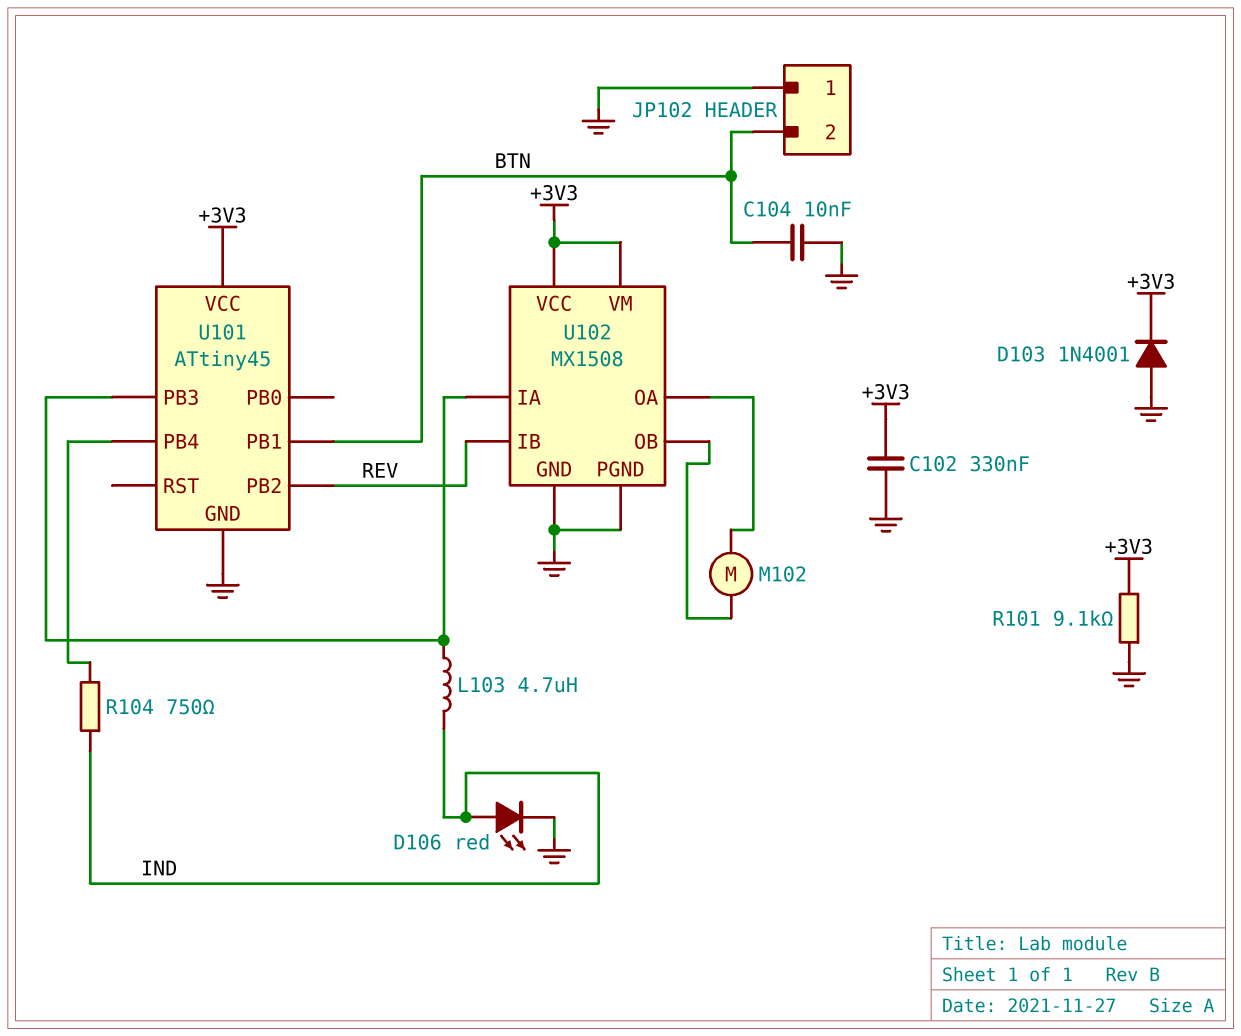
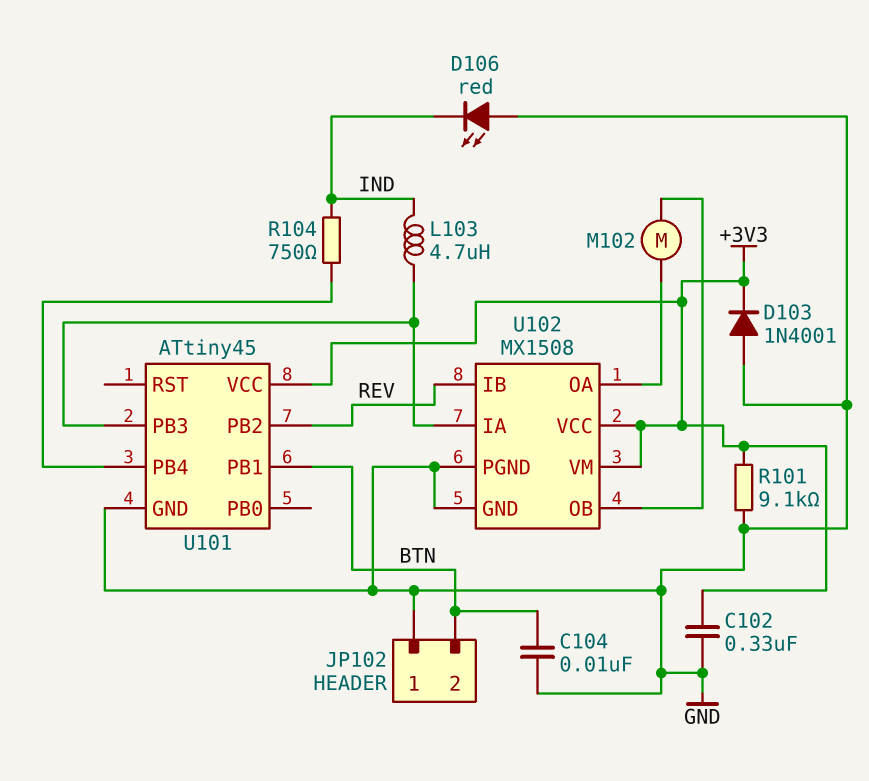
D106: LED red (A IND, K GND) -> LED red (A GND, K IND)

